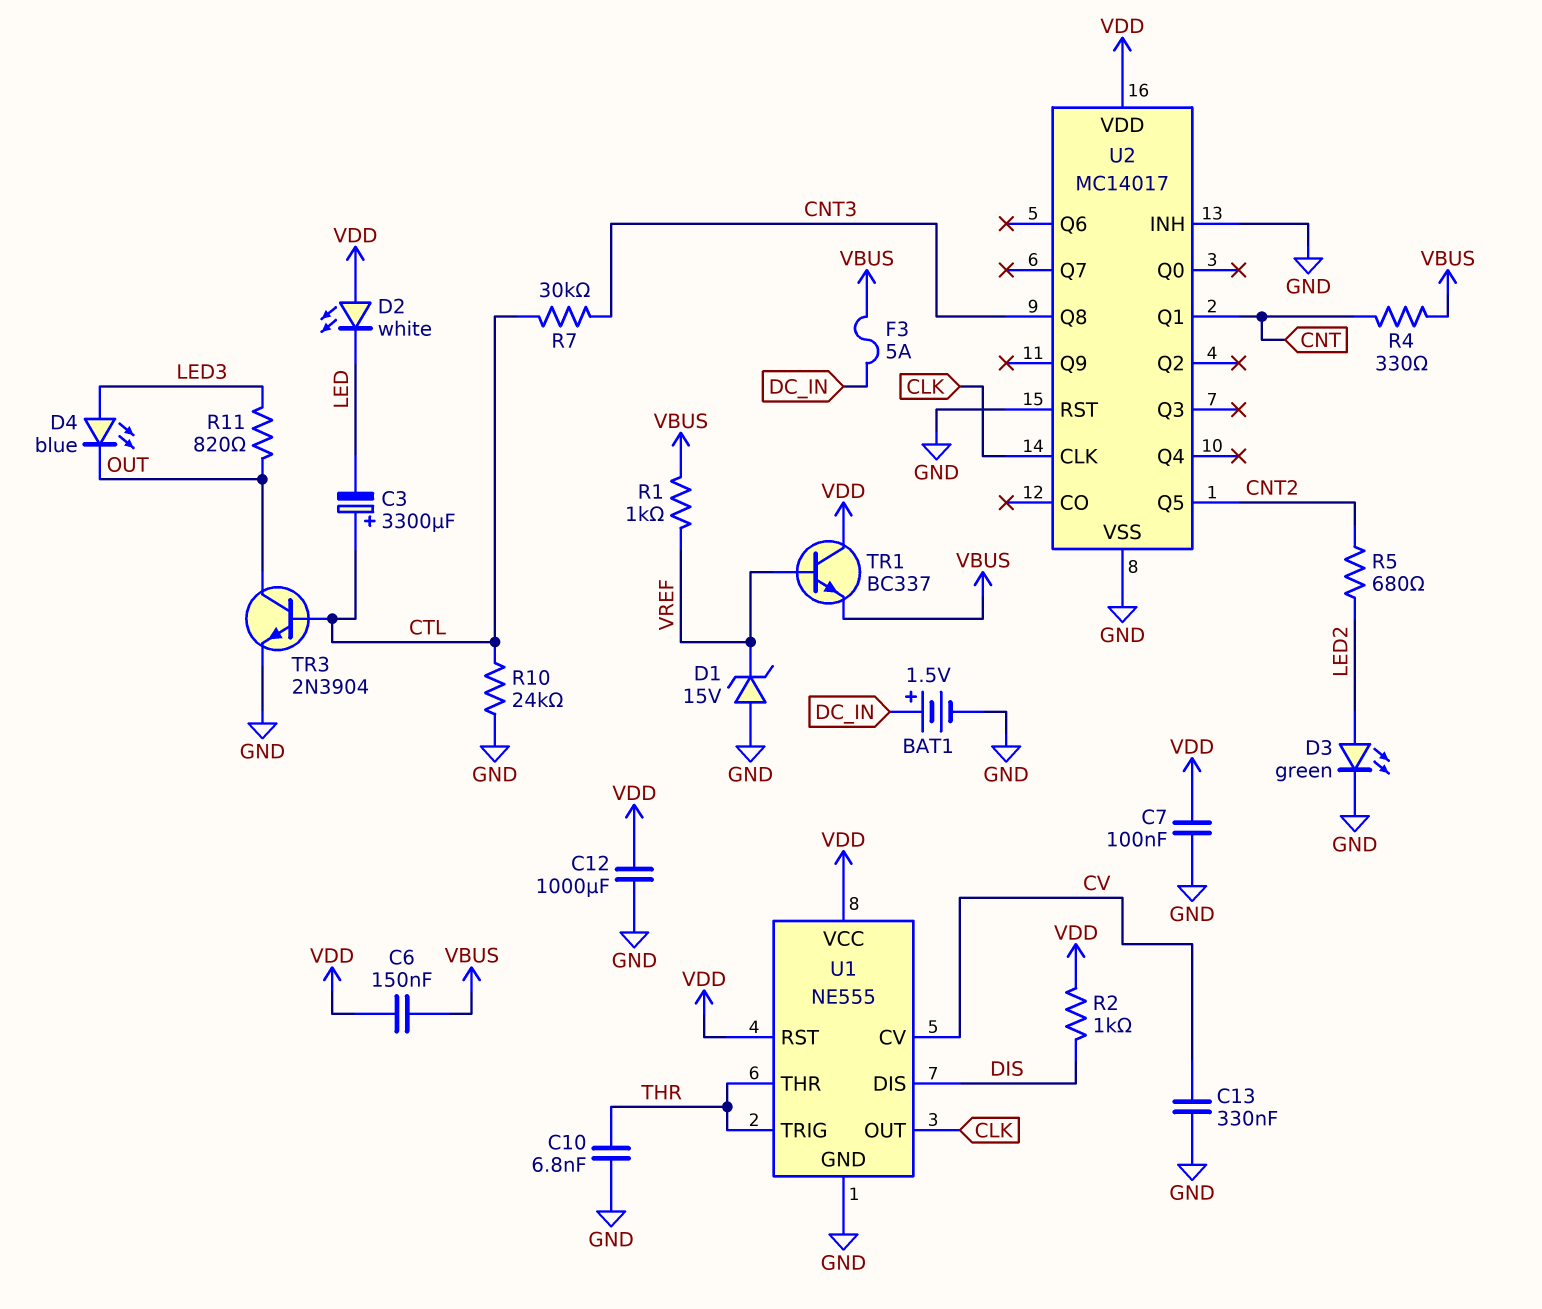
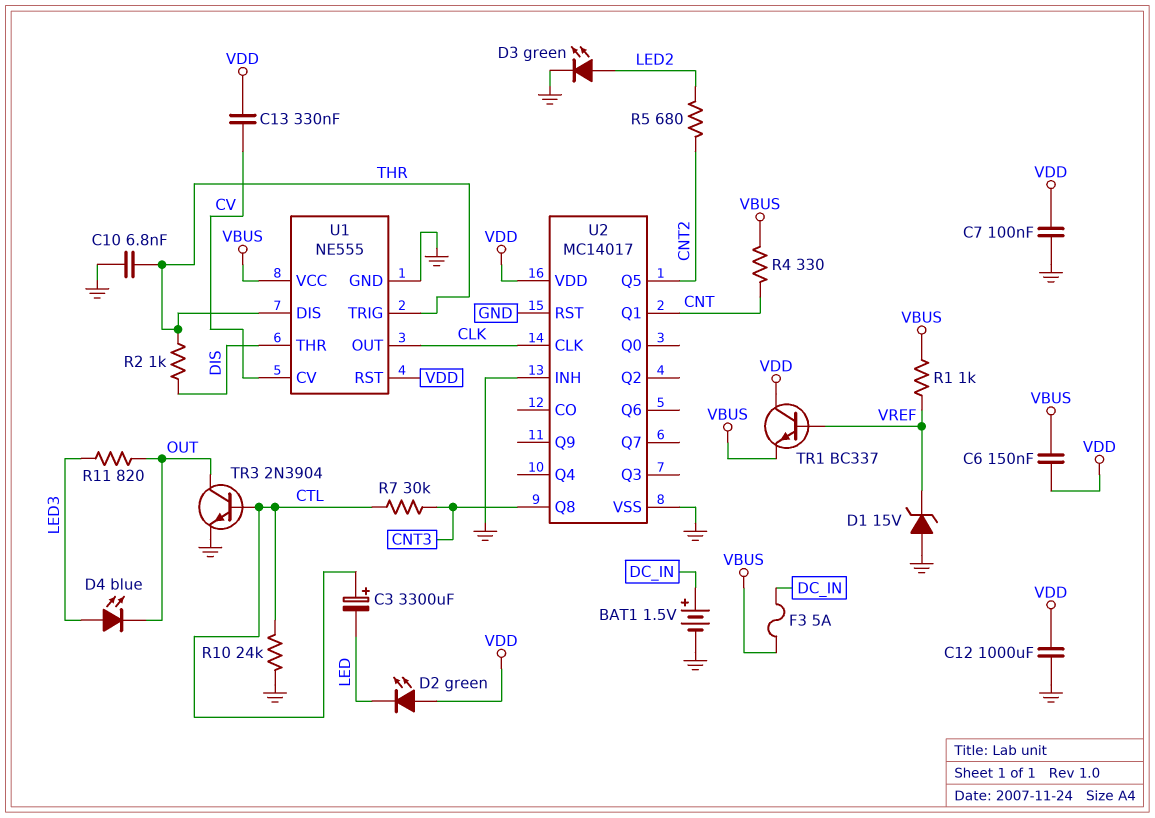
C13: 330nF (CV, GND) -> 330nF (CV, VDD)
D2: LED white (A VDD, K LED) -> LED green (A VDD, K LED)
R2: 1k (DIS, VDD) -> 1k (DIS, THR)
U1 pin DIS: DIS -> THR
U1 pin THR: THR -> DIS
U1 pin VCC: VDD -> VBUS

